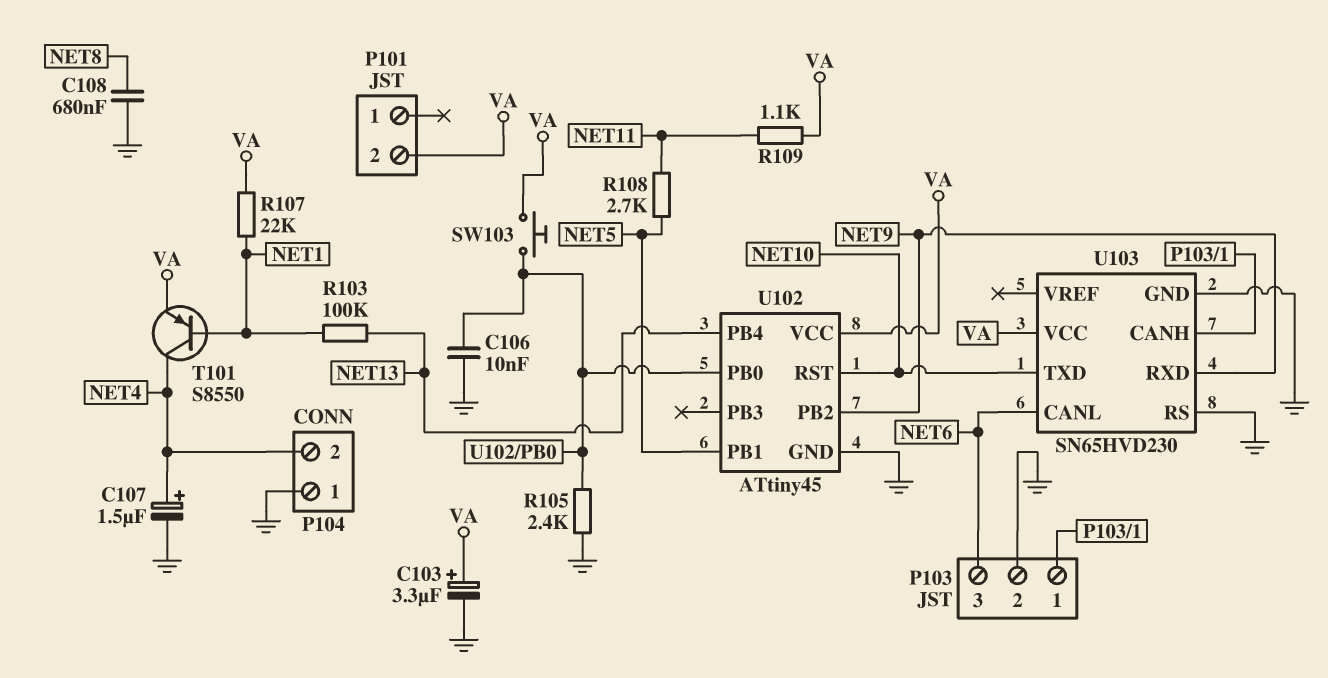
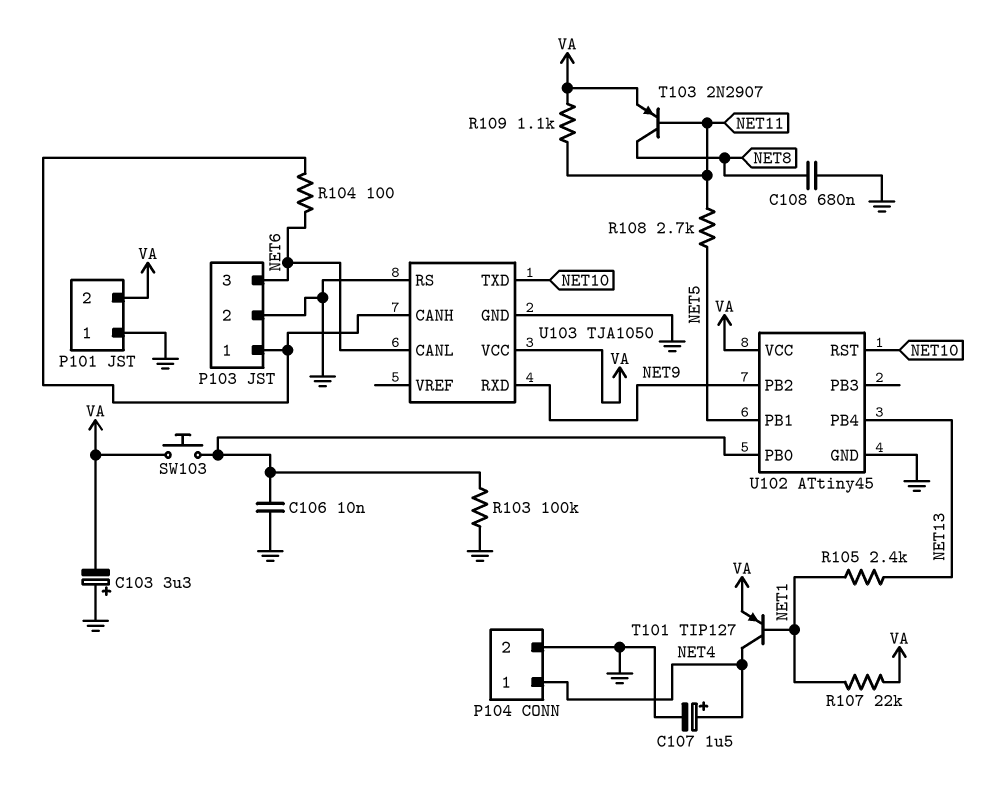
C103: 3.3uF (plus VA, minus GND) -> 3.3uF (plus GND, minus VA)
P101 pin 1: none -> GND
P104 pin 1: GND -> NET4
P104 pin 2: NET4 -> GND
R103: 100k (NET1, NET13) -> 100k (GND, U102/PB0)
R104: none -> 100 (NET6, P103/1)
R105: 2.4k (GND, U102/PB0) -> 2.4k (NET1, NET13)
T101: PNP S8550 (B NET1, C NET4, E VA) -> PNP TIP127 (B NET1, C NET4, E VA)
T103: none -> PNP 2N2907 (B NET11, C NET8, E VA)
U103: SN65HVD230 -> TJA1050

